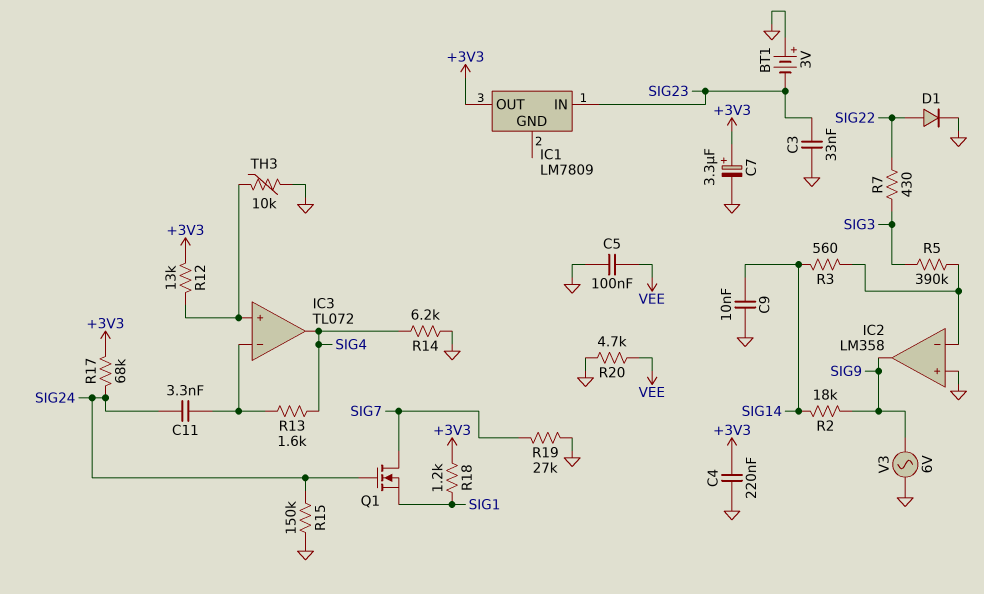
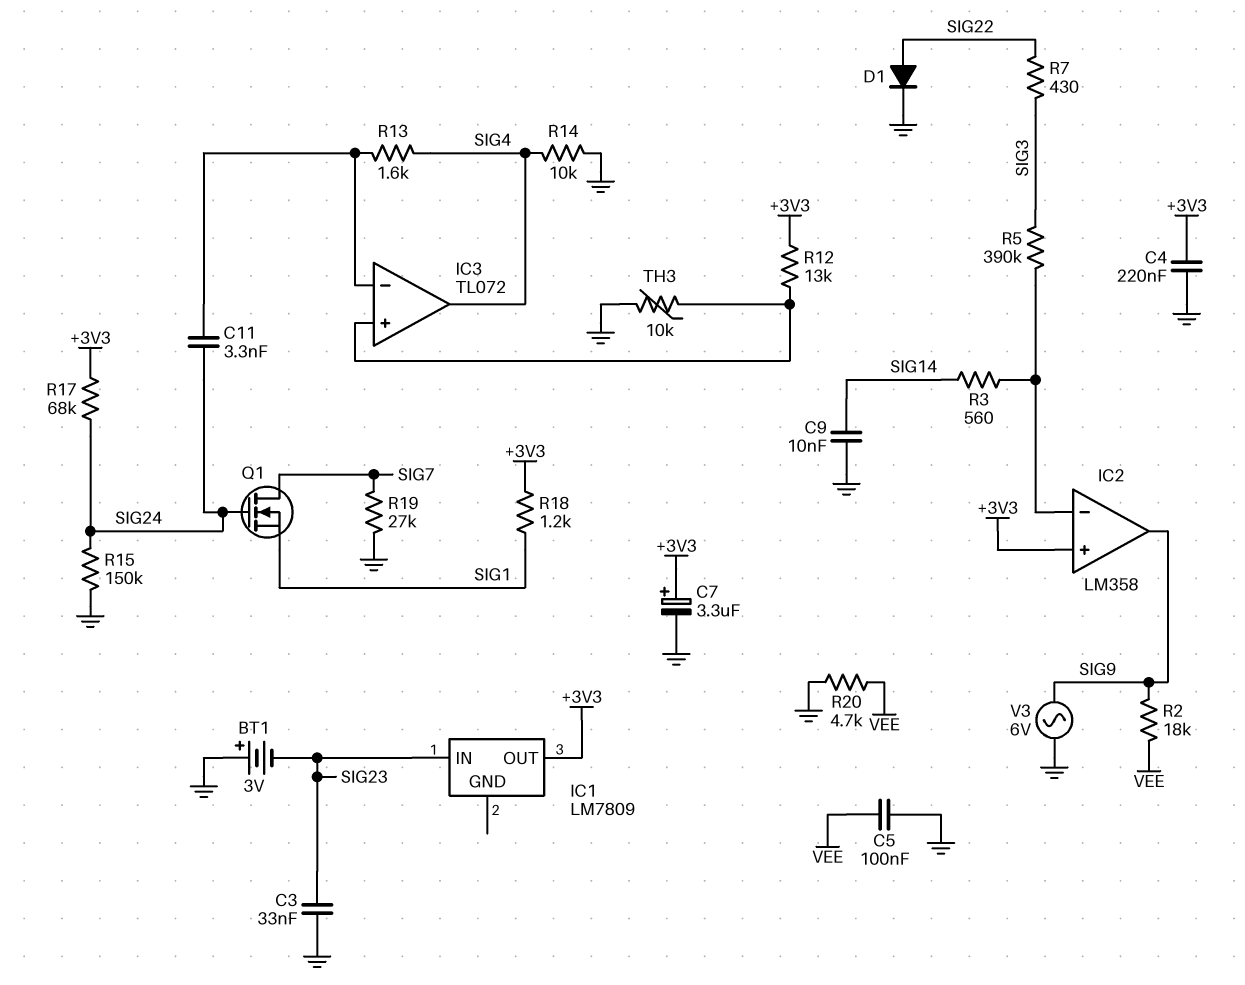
IC2 pin in+: GND -> +3V3
R2: 18k (SIG9, SIG14) -> 18k (SIG9, VEE)
R14: 6.2k (GND, SIG4) -> 10k (GND, SIG4)

